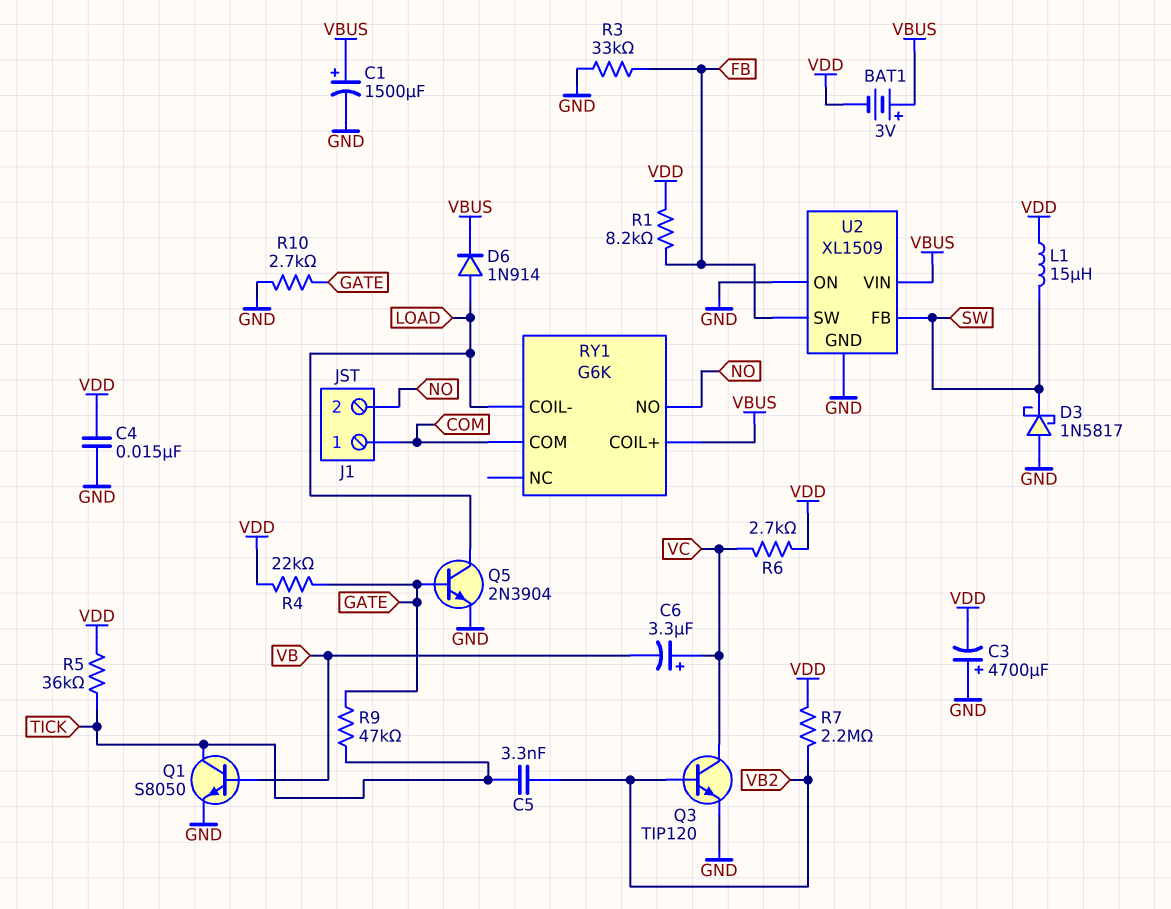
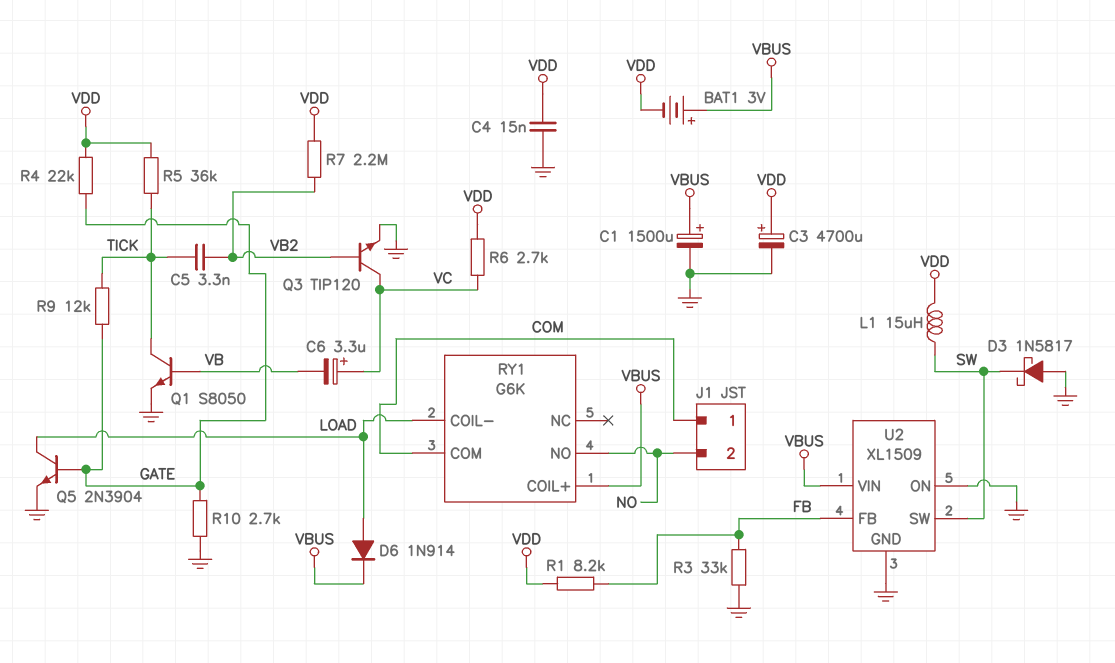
C3: 4700uF (plus GND, minus VDD) -> 4700uF (plus VDD, minus GND)
R9: 47k (GATE, TICK) -> 12k (GATE, TICK)
U2 pin FB: SW -> FB
U2 pin SW: FB -> SW

